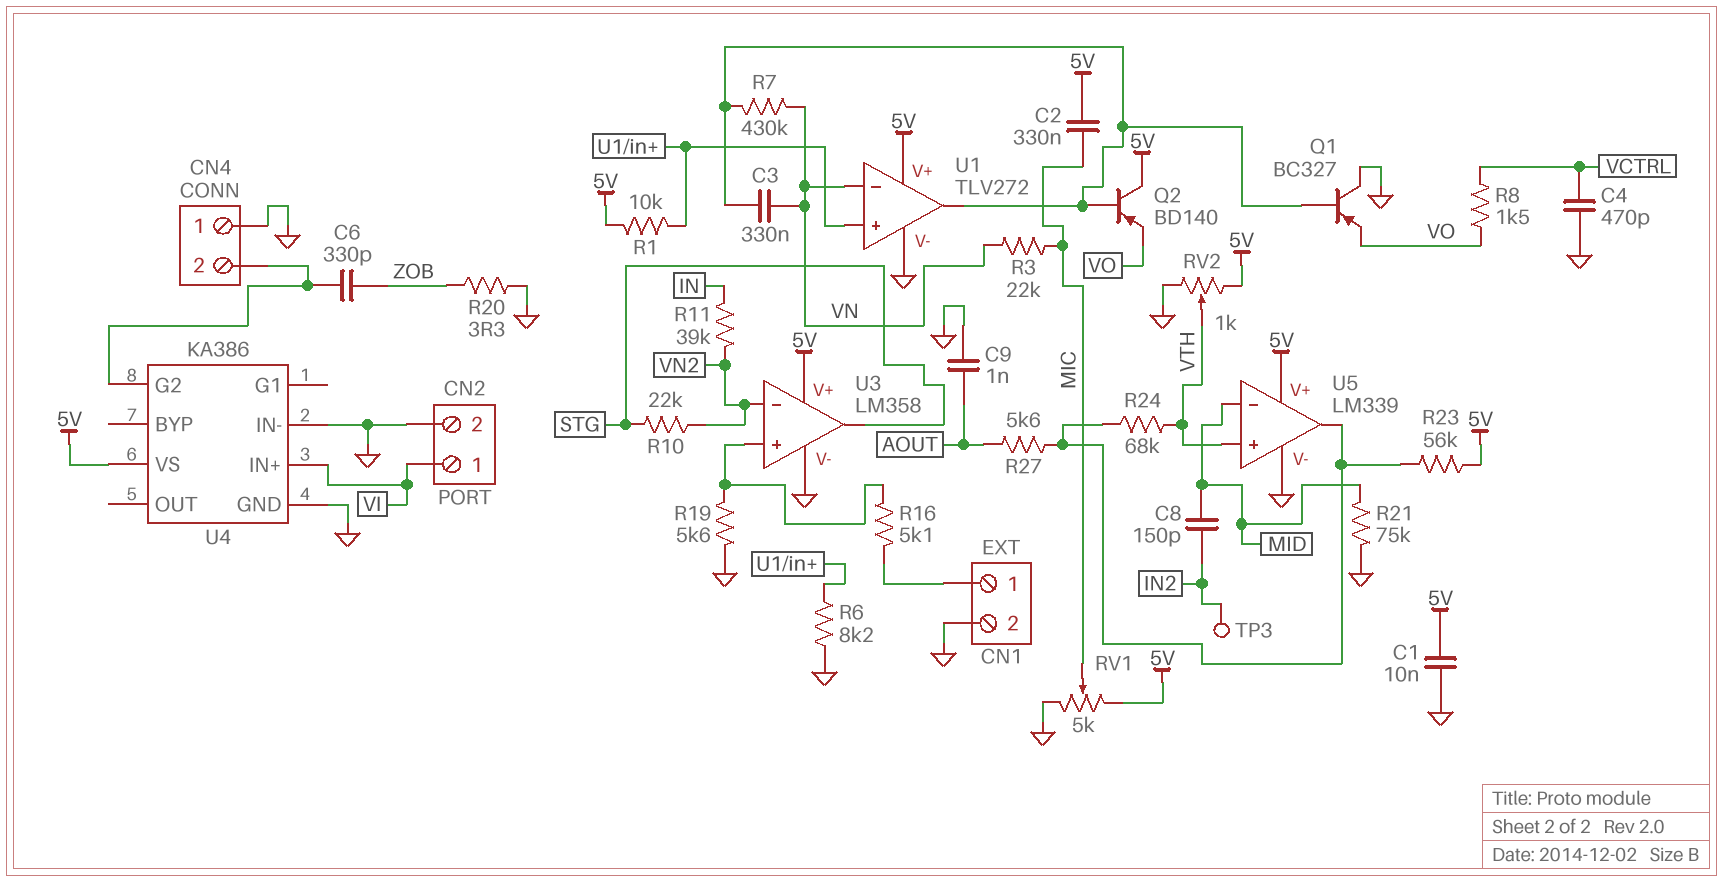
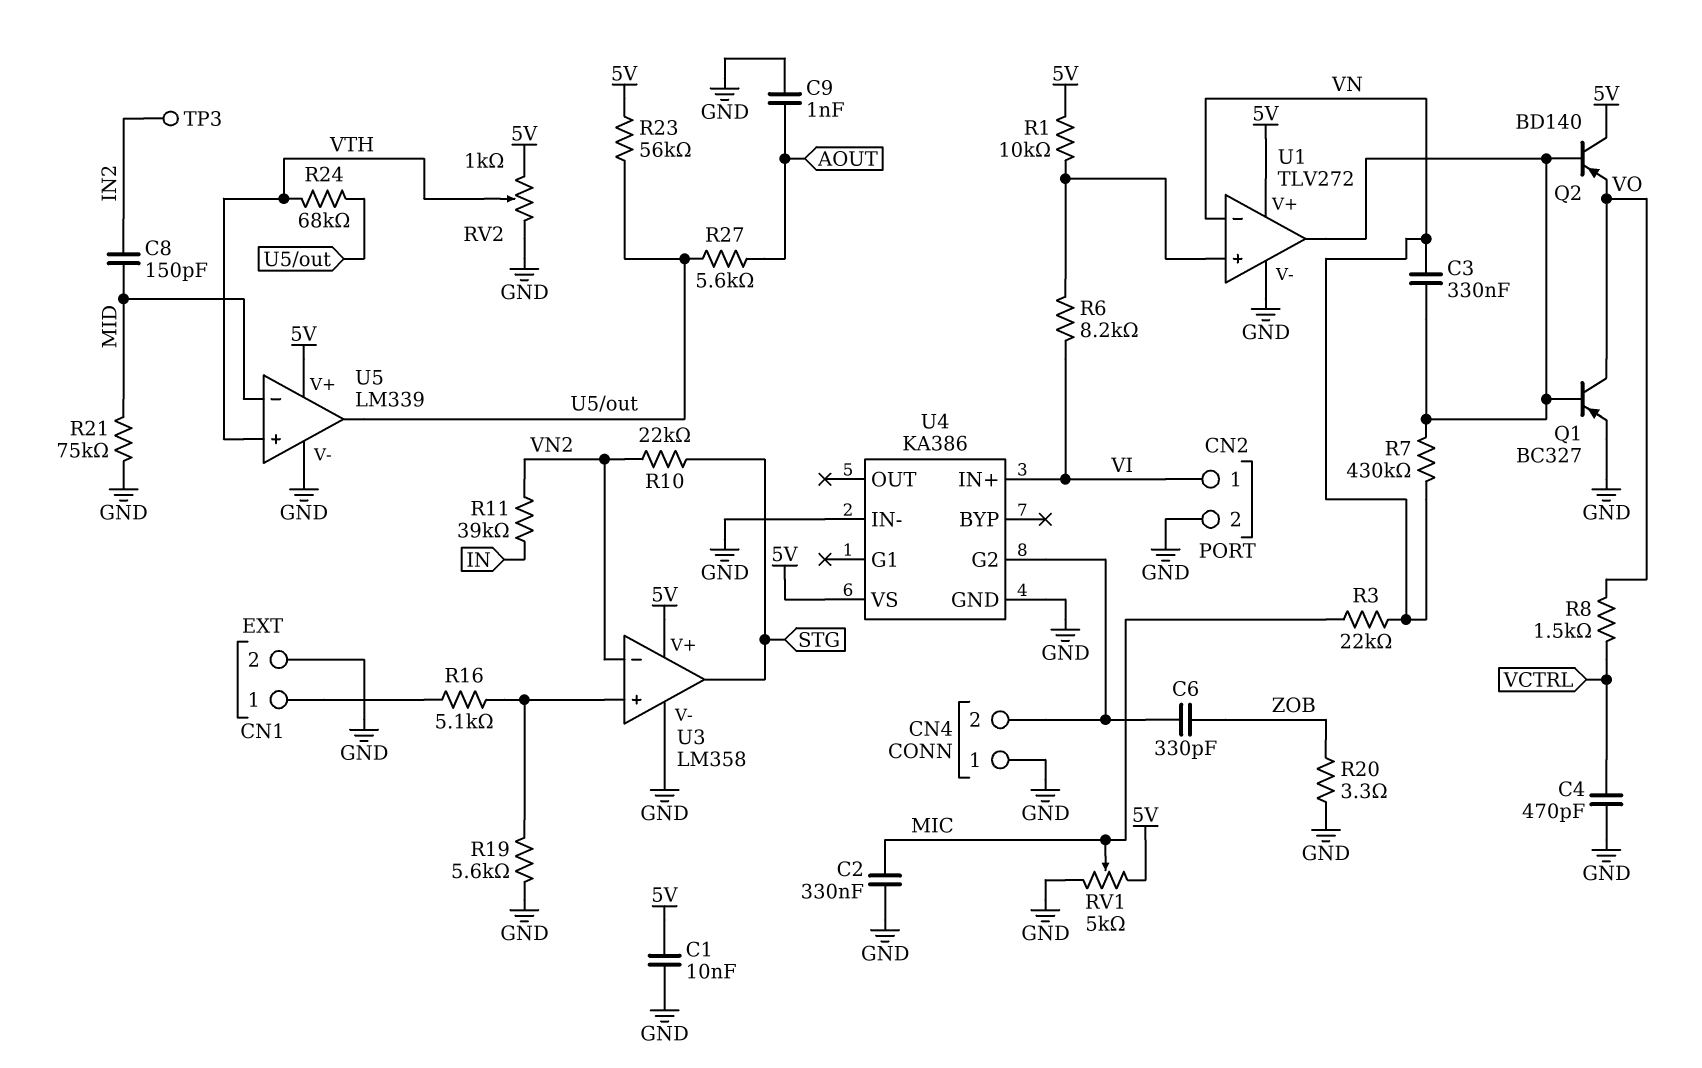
C2: 330nF (5V, MIC) -> 330nF (GND, MIC)
Q1: PNP BC327 (B U1/out, C GND, E VO) -> PNP BC327 (B U1/out, C VO, E GND)
R6: 8.2k (GND, U1/in+) -> 8.2k (U1/in+, VI)

